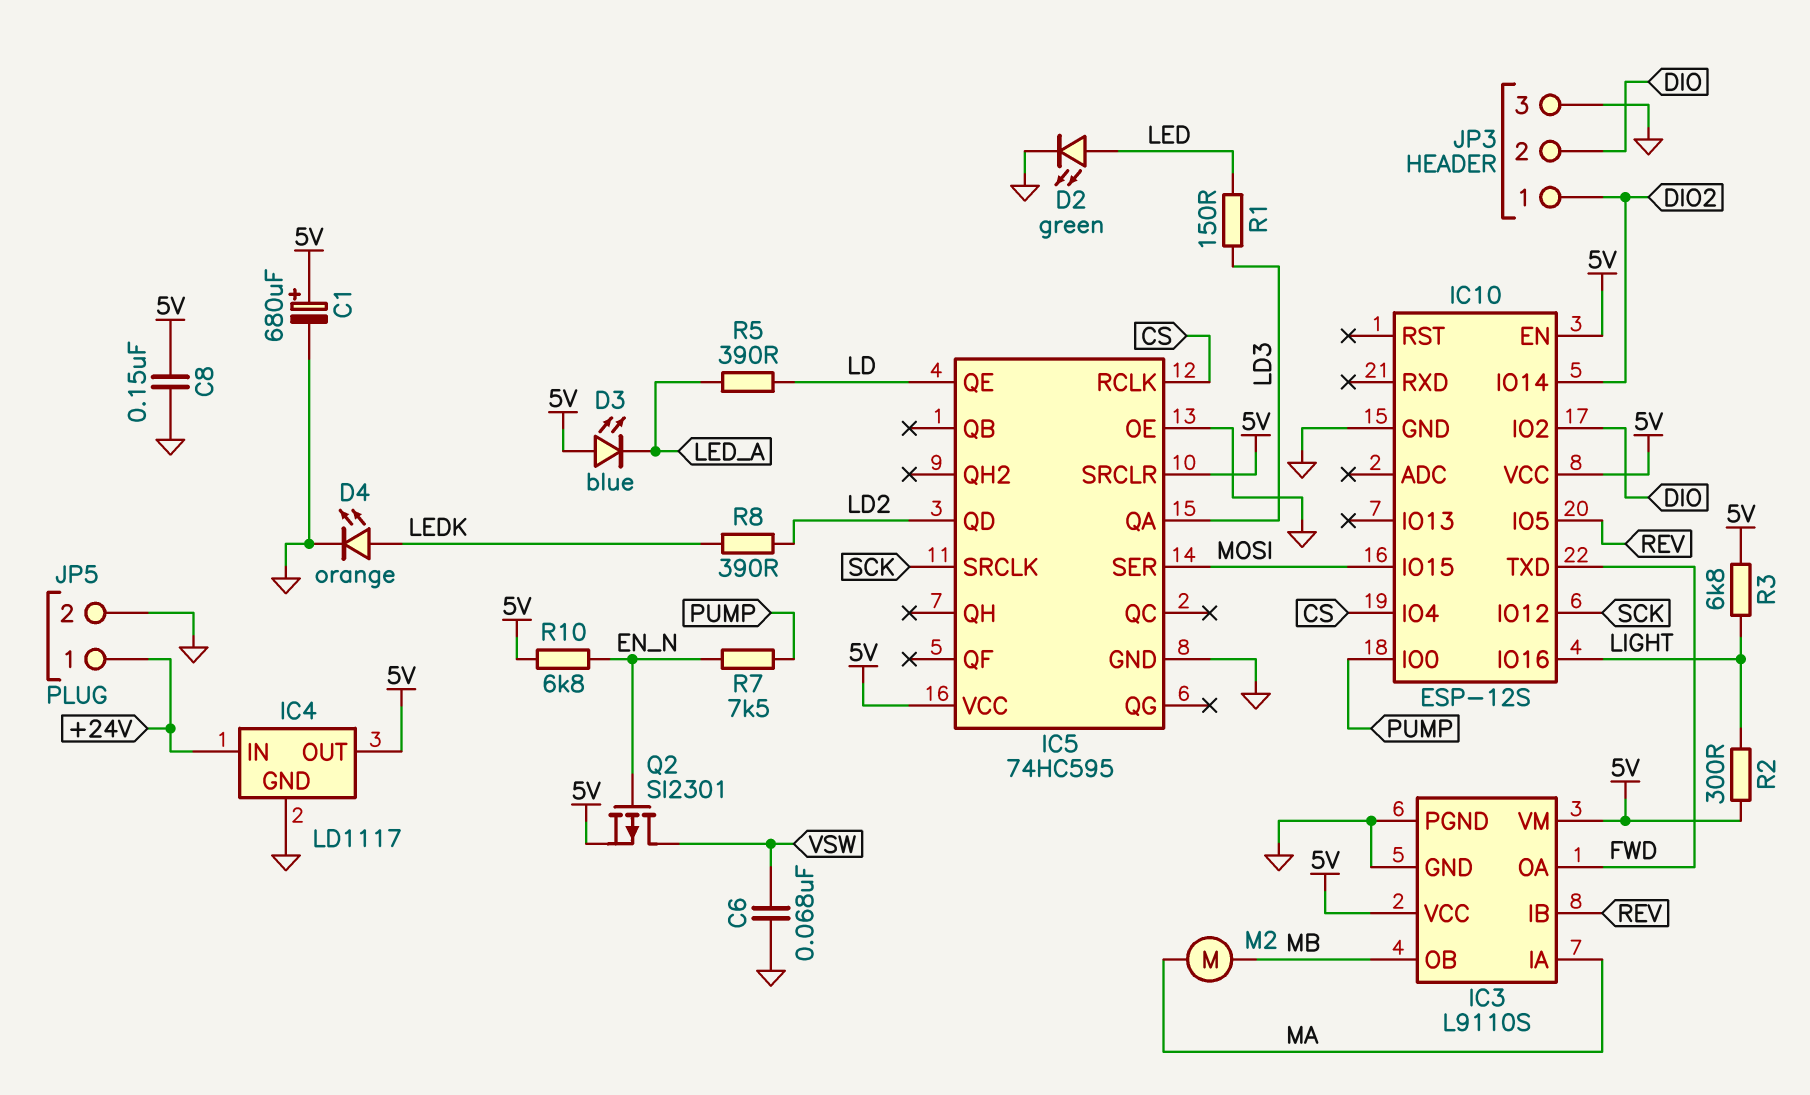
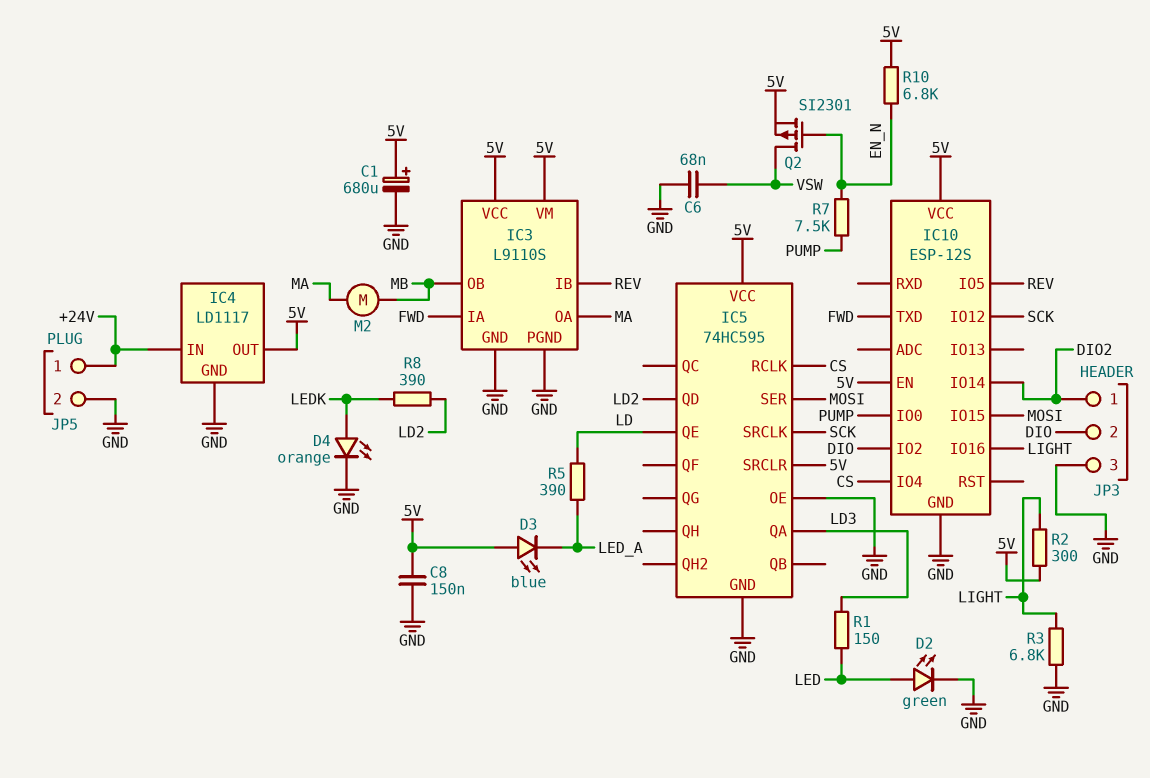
IC3 pin IA: MA -> FWD
IC3 pin OA: FWD -> MA
R3: 6.8k (5V, LIGHT) -> 6.8k (GND, LIGHT)

